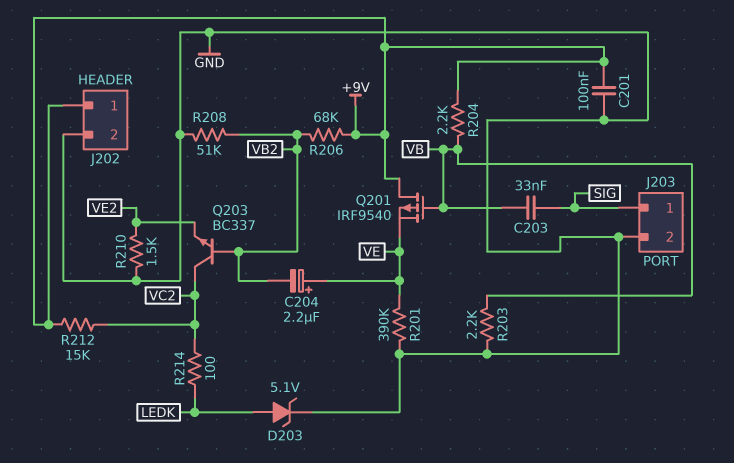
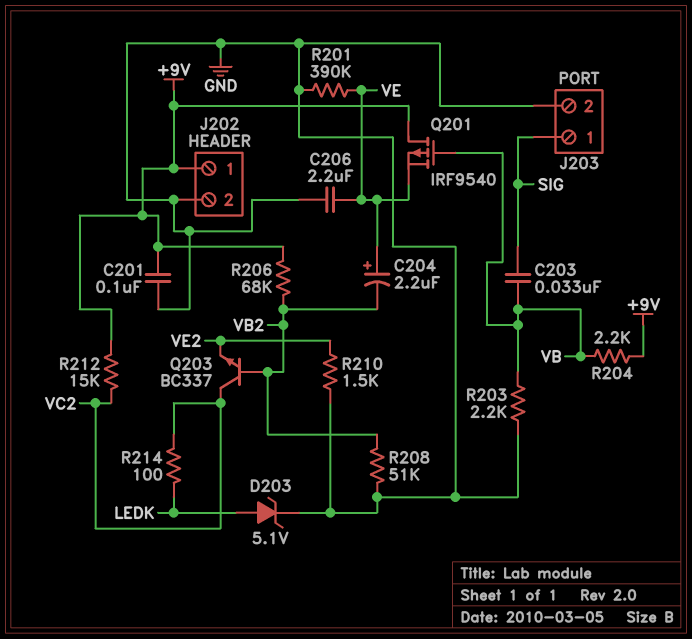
C206: none -> 2.2uF (GND, VE)

